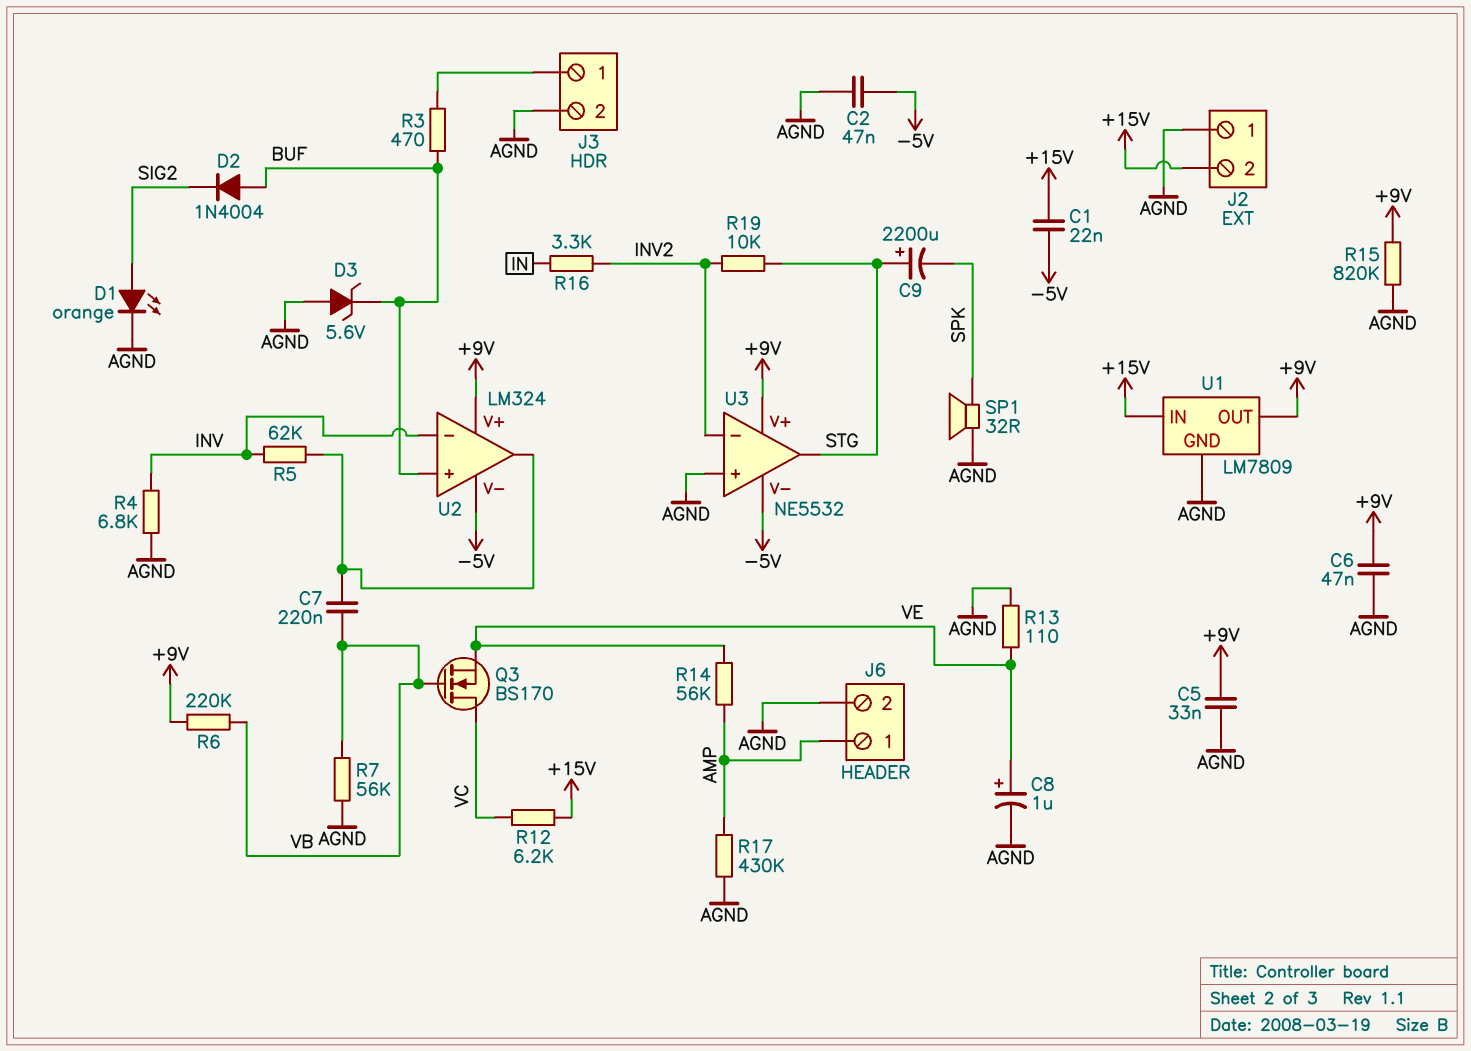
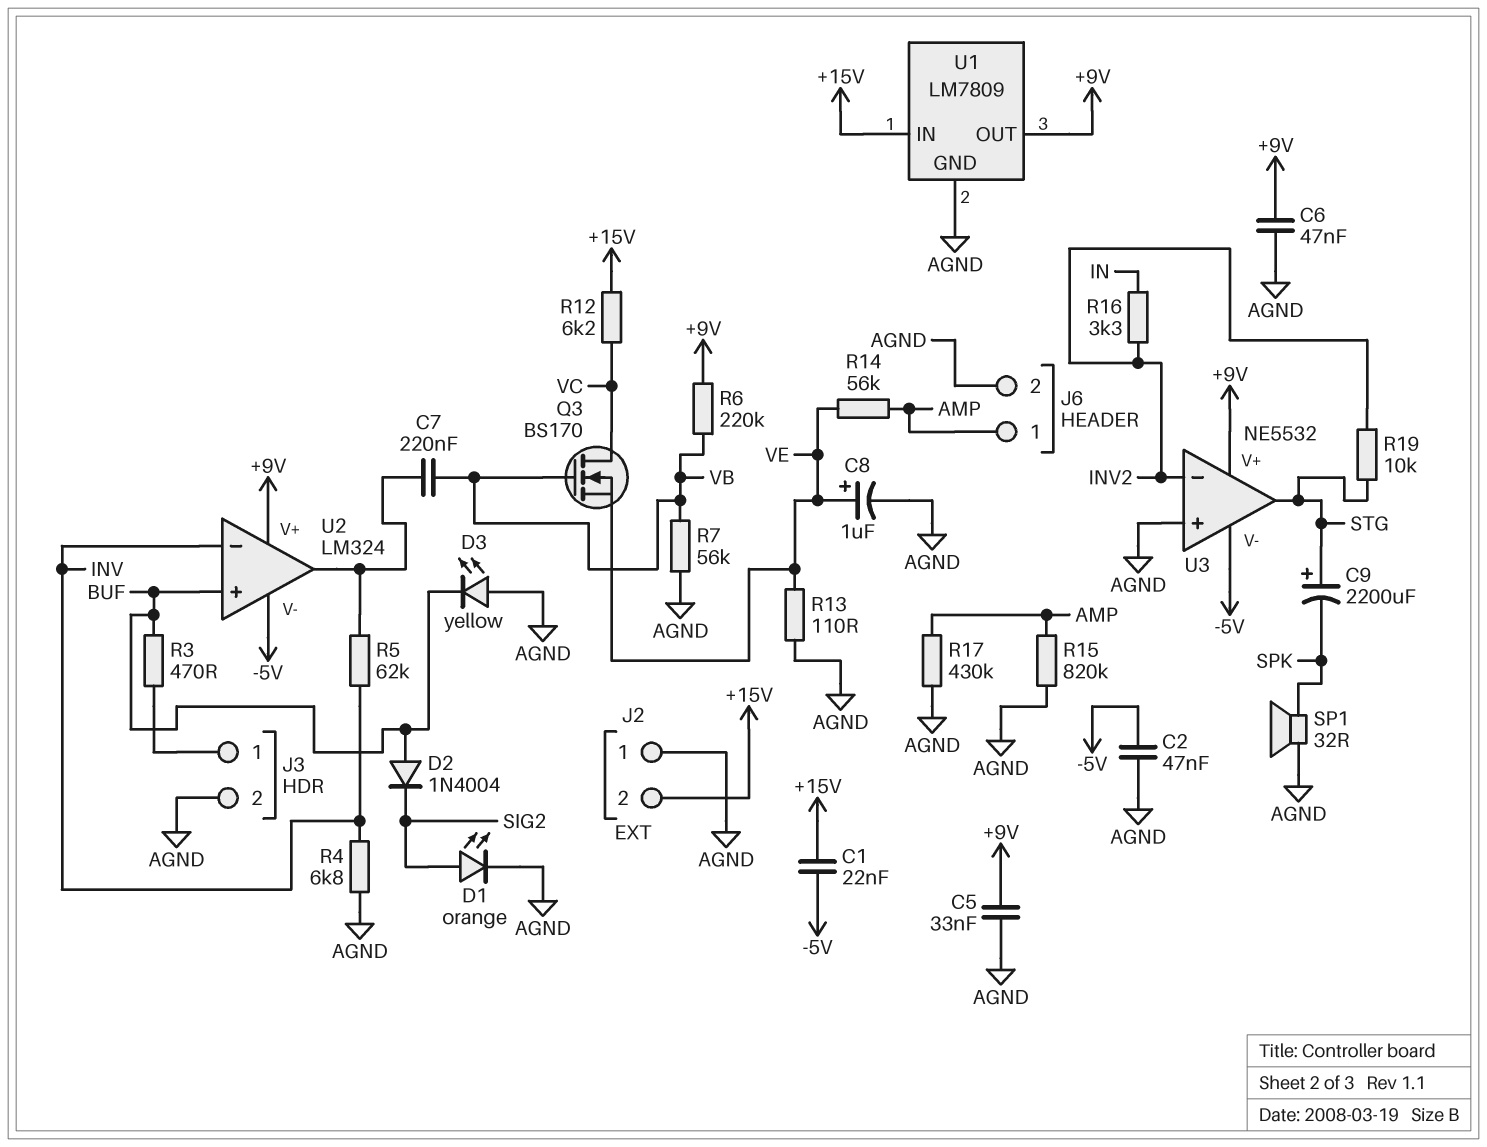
D3: zener 5.6V (A AGND, K BUF) -> LED yellow (A AGND, K BUF)
R15: 820k (+9V, AGND) -> 820k (AGND, AMP)

